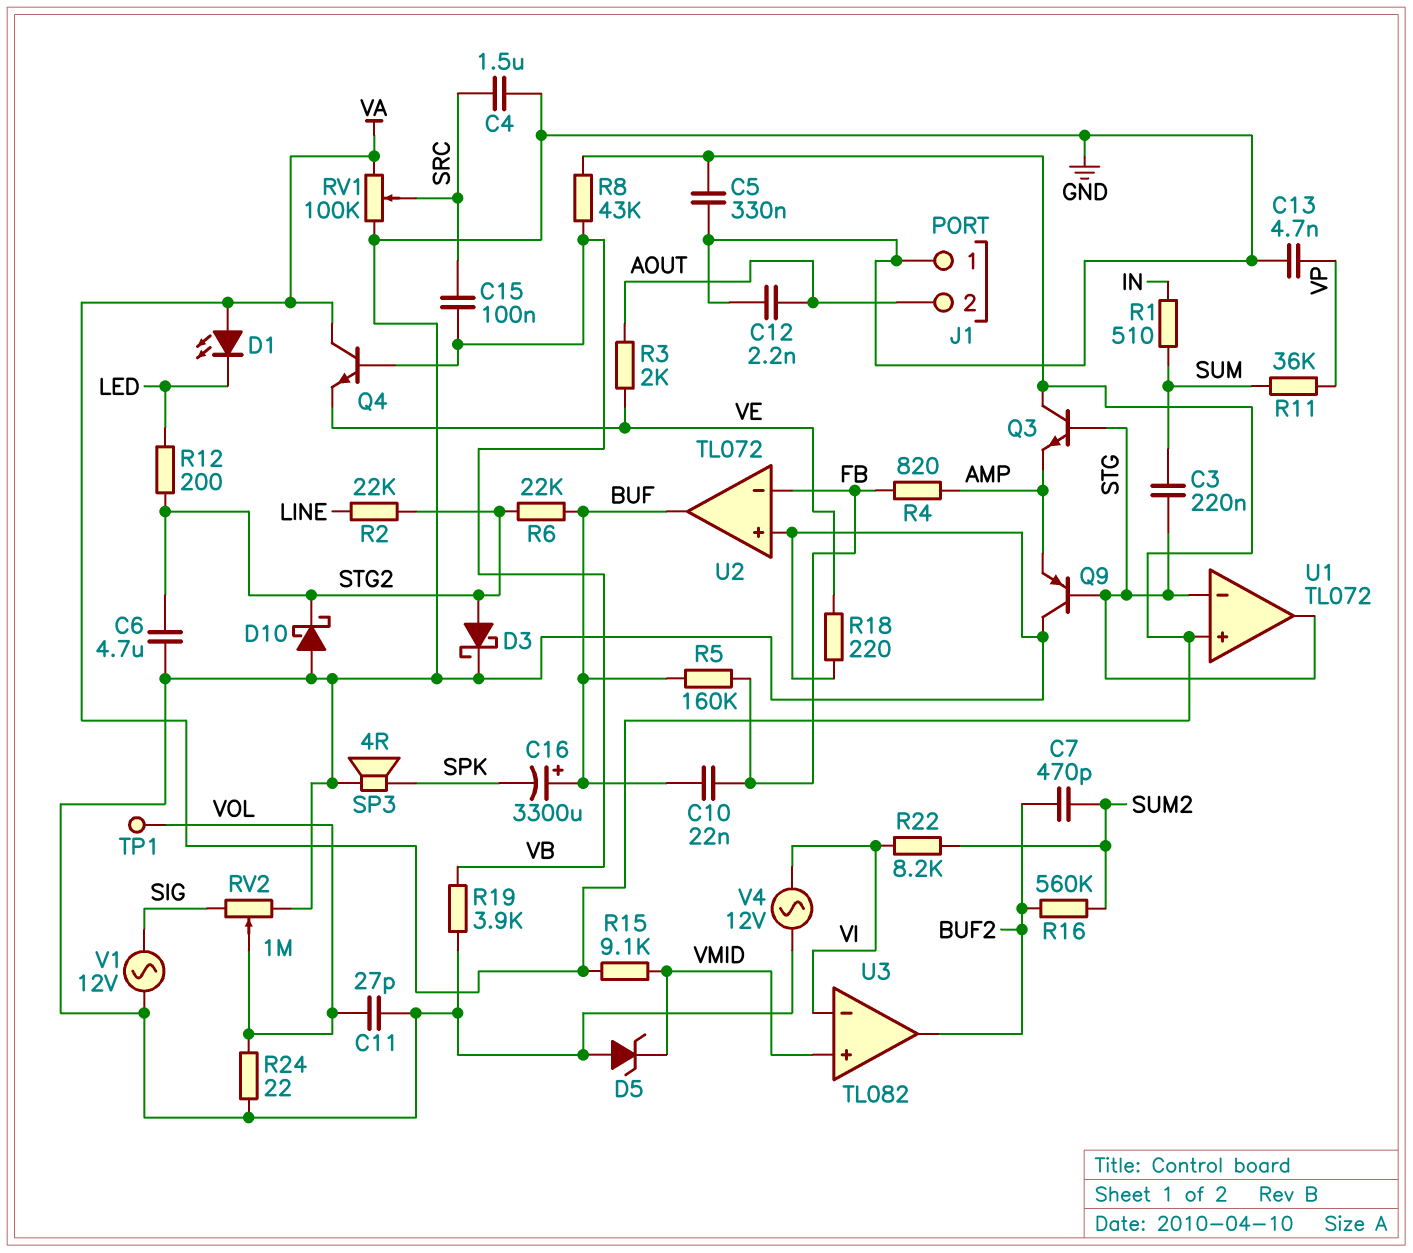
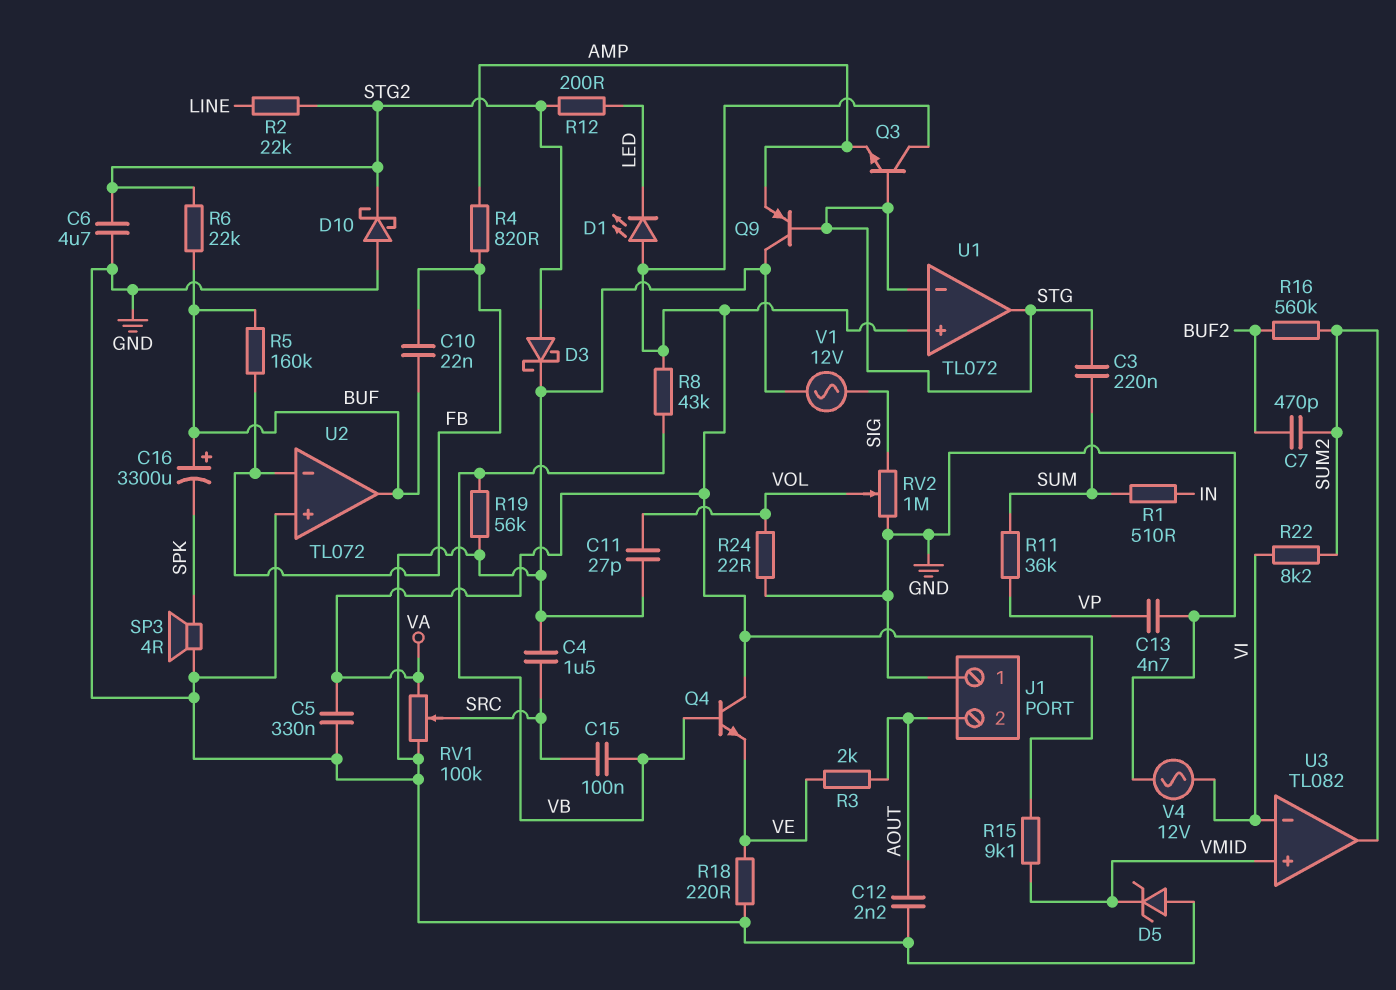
R19: 3.9k (GND, VB) -> 56k (GND, VB)
TP1: test point (VOL) -> none
U3 pin out: BUF2 -> SUM2

